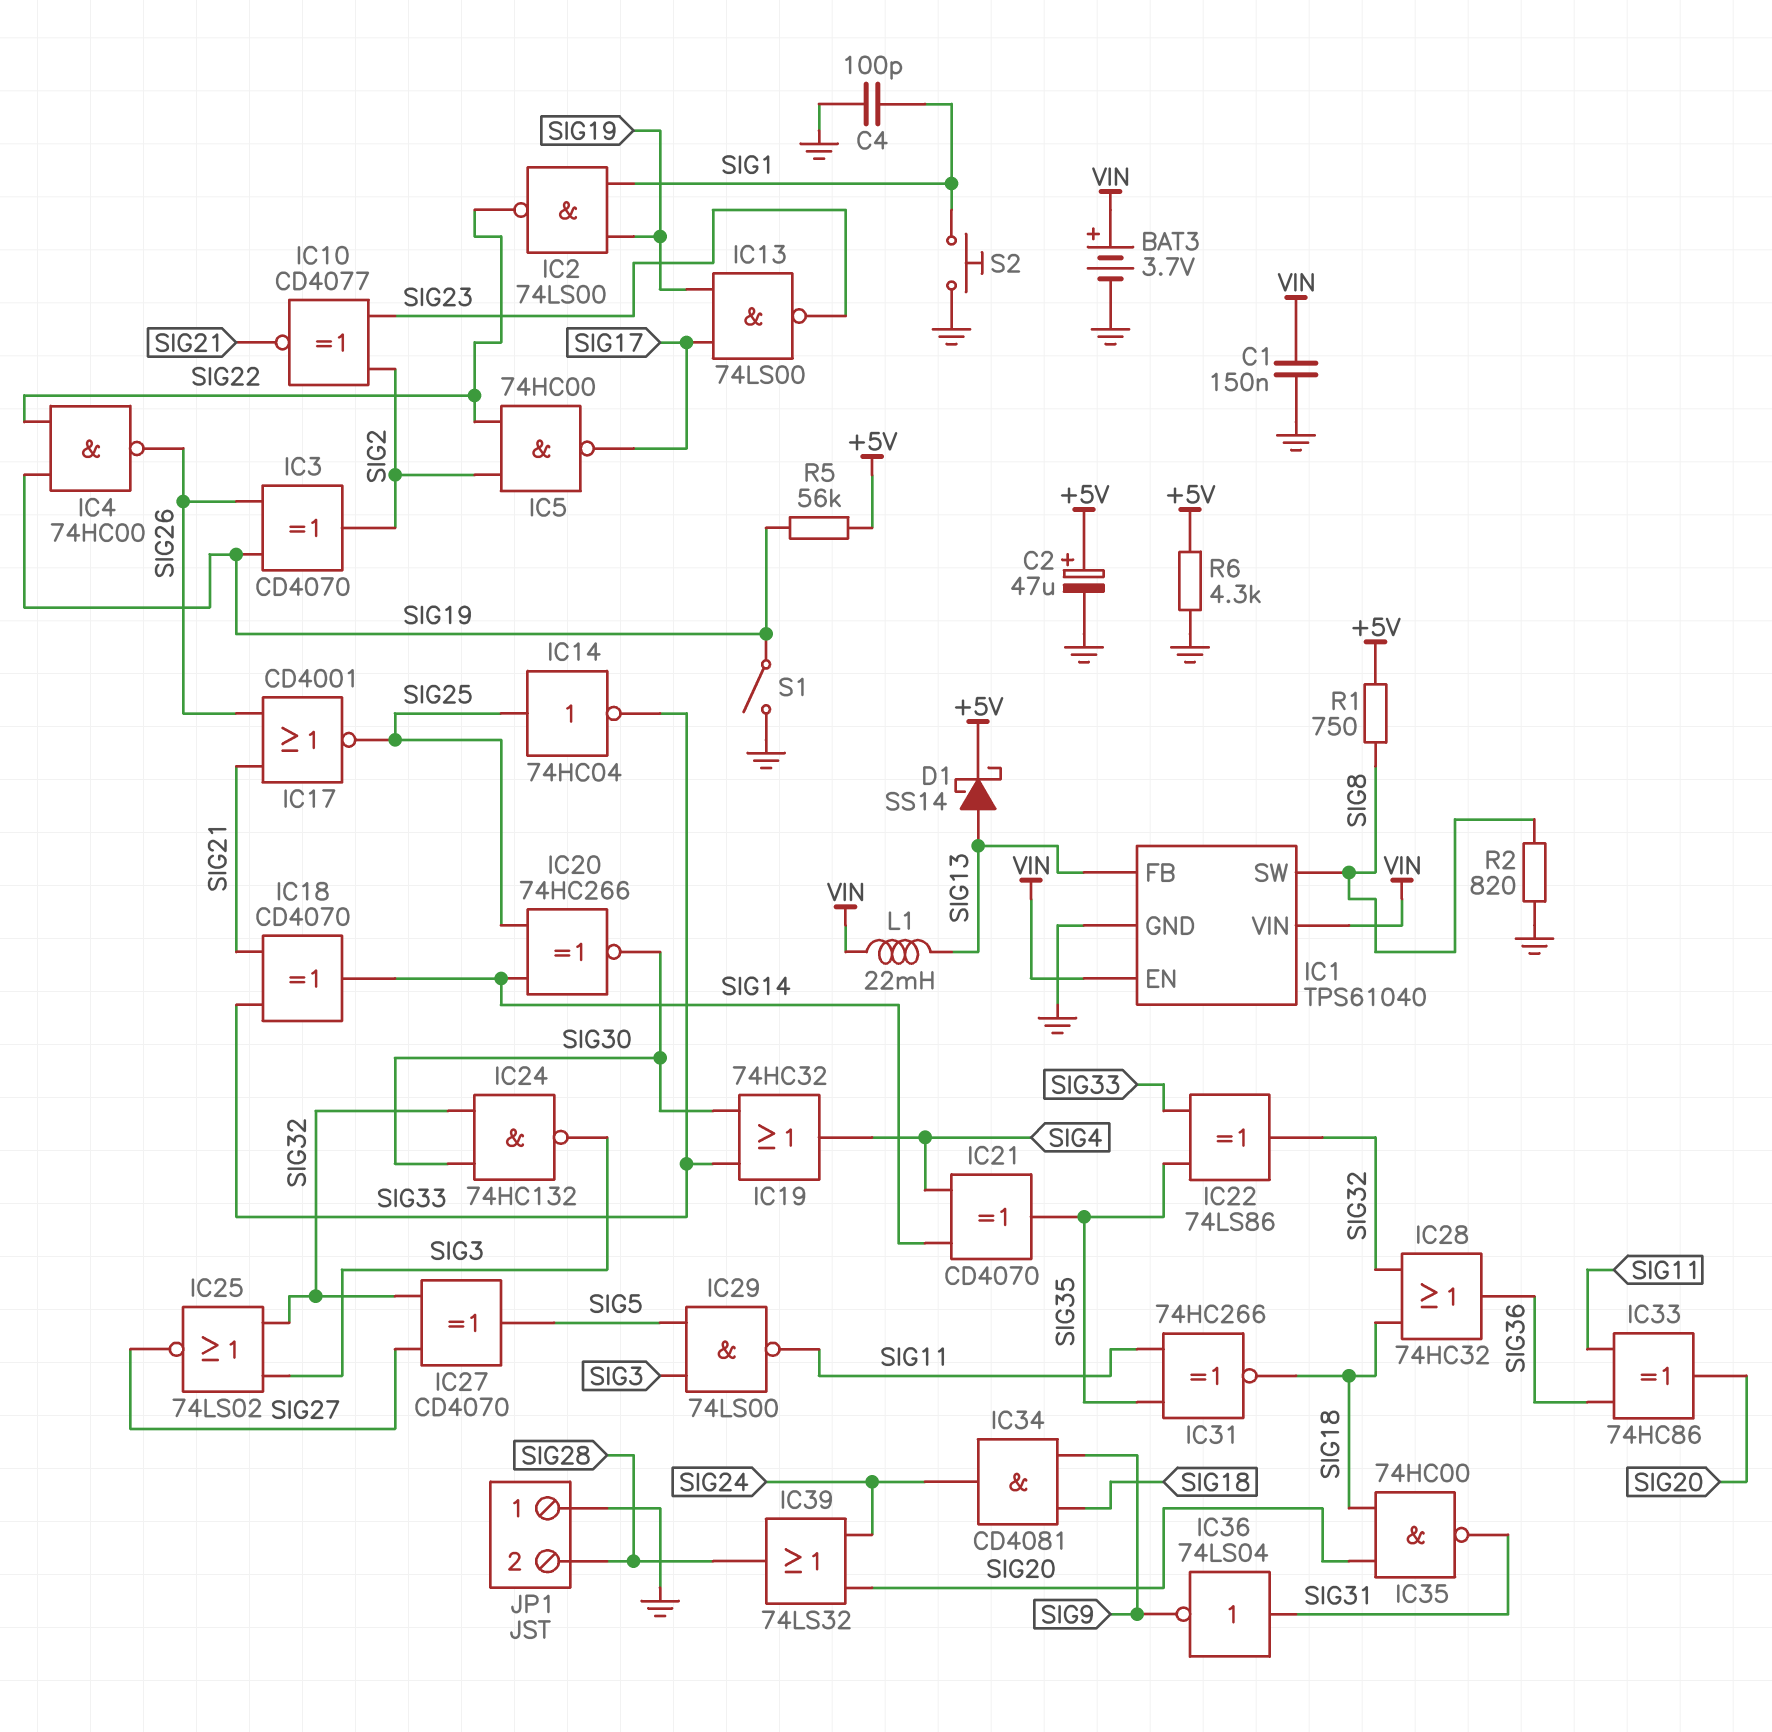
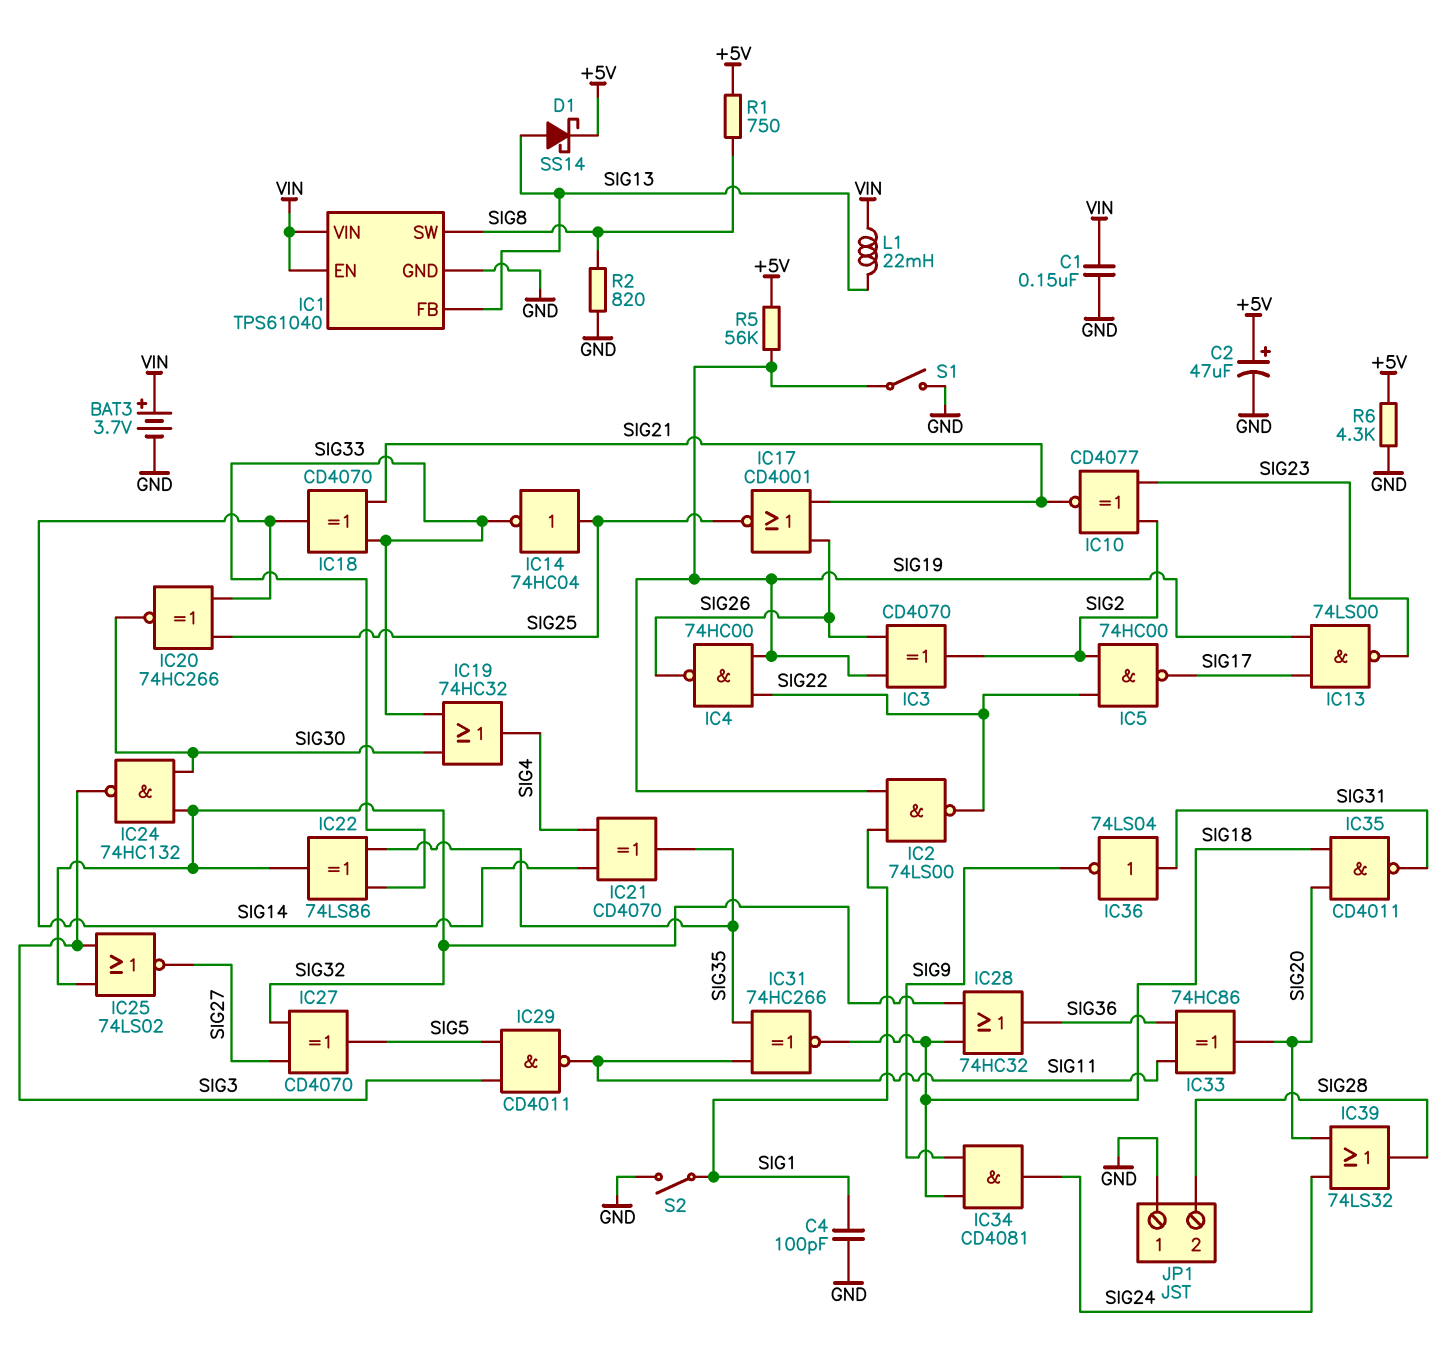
IC29: NAND 74LS00 (in SIG3, in SIG5, out SIG11) -> NAND CD4011 (in SIG3, in SIG5, out SIG11)
IC35: NAND 74HC00 (in SIG18, in SIG20, out SIG31) -> NAND CD4011 (in SIG18, in SIG20, out SIG31)
S2: button (GND, SIG1) -> switch (GND, SIG1)

